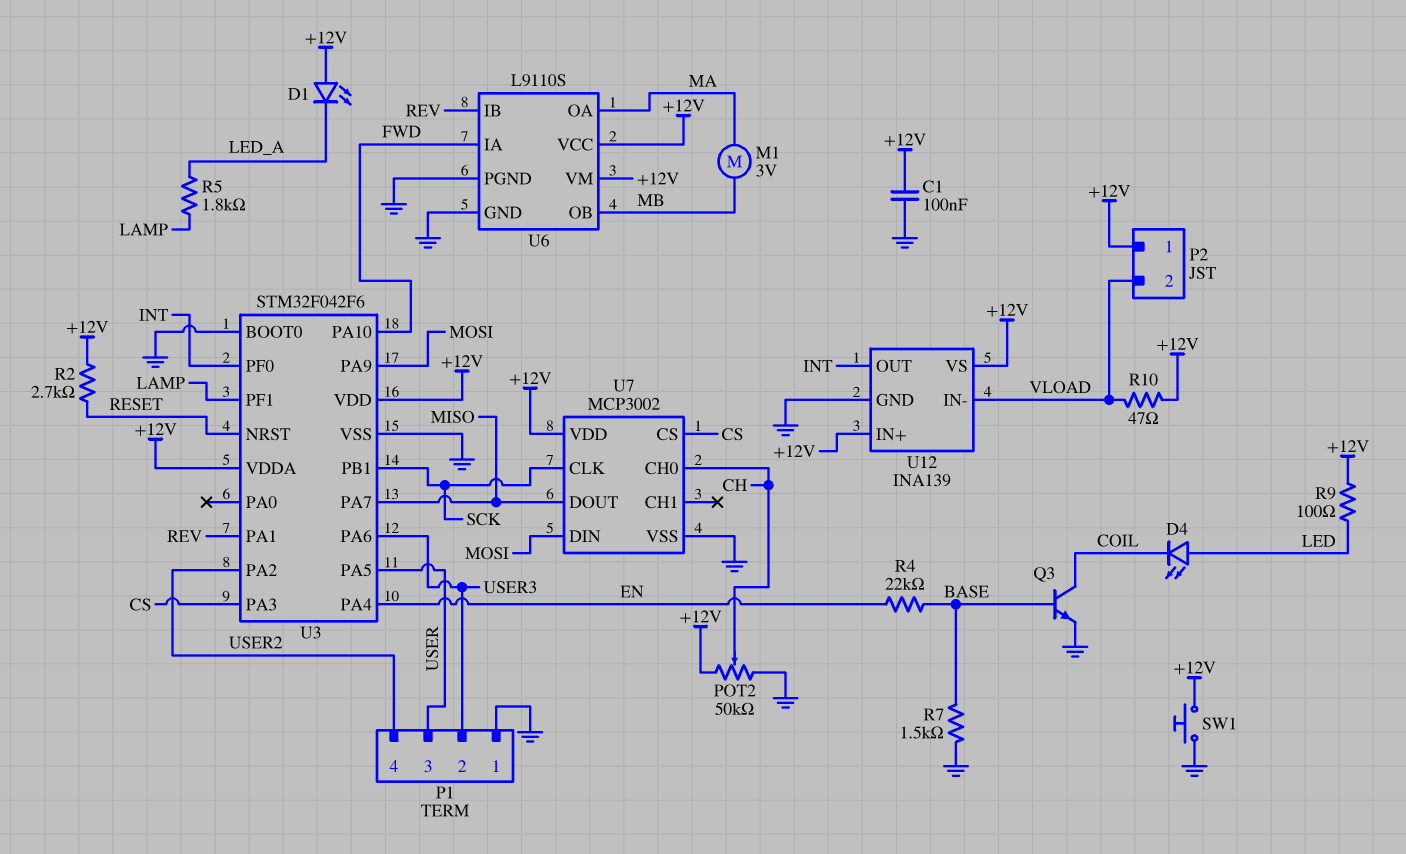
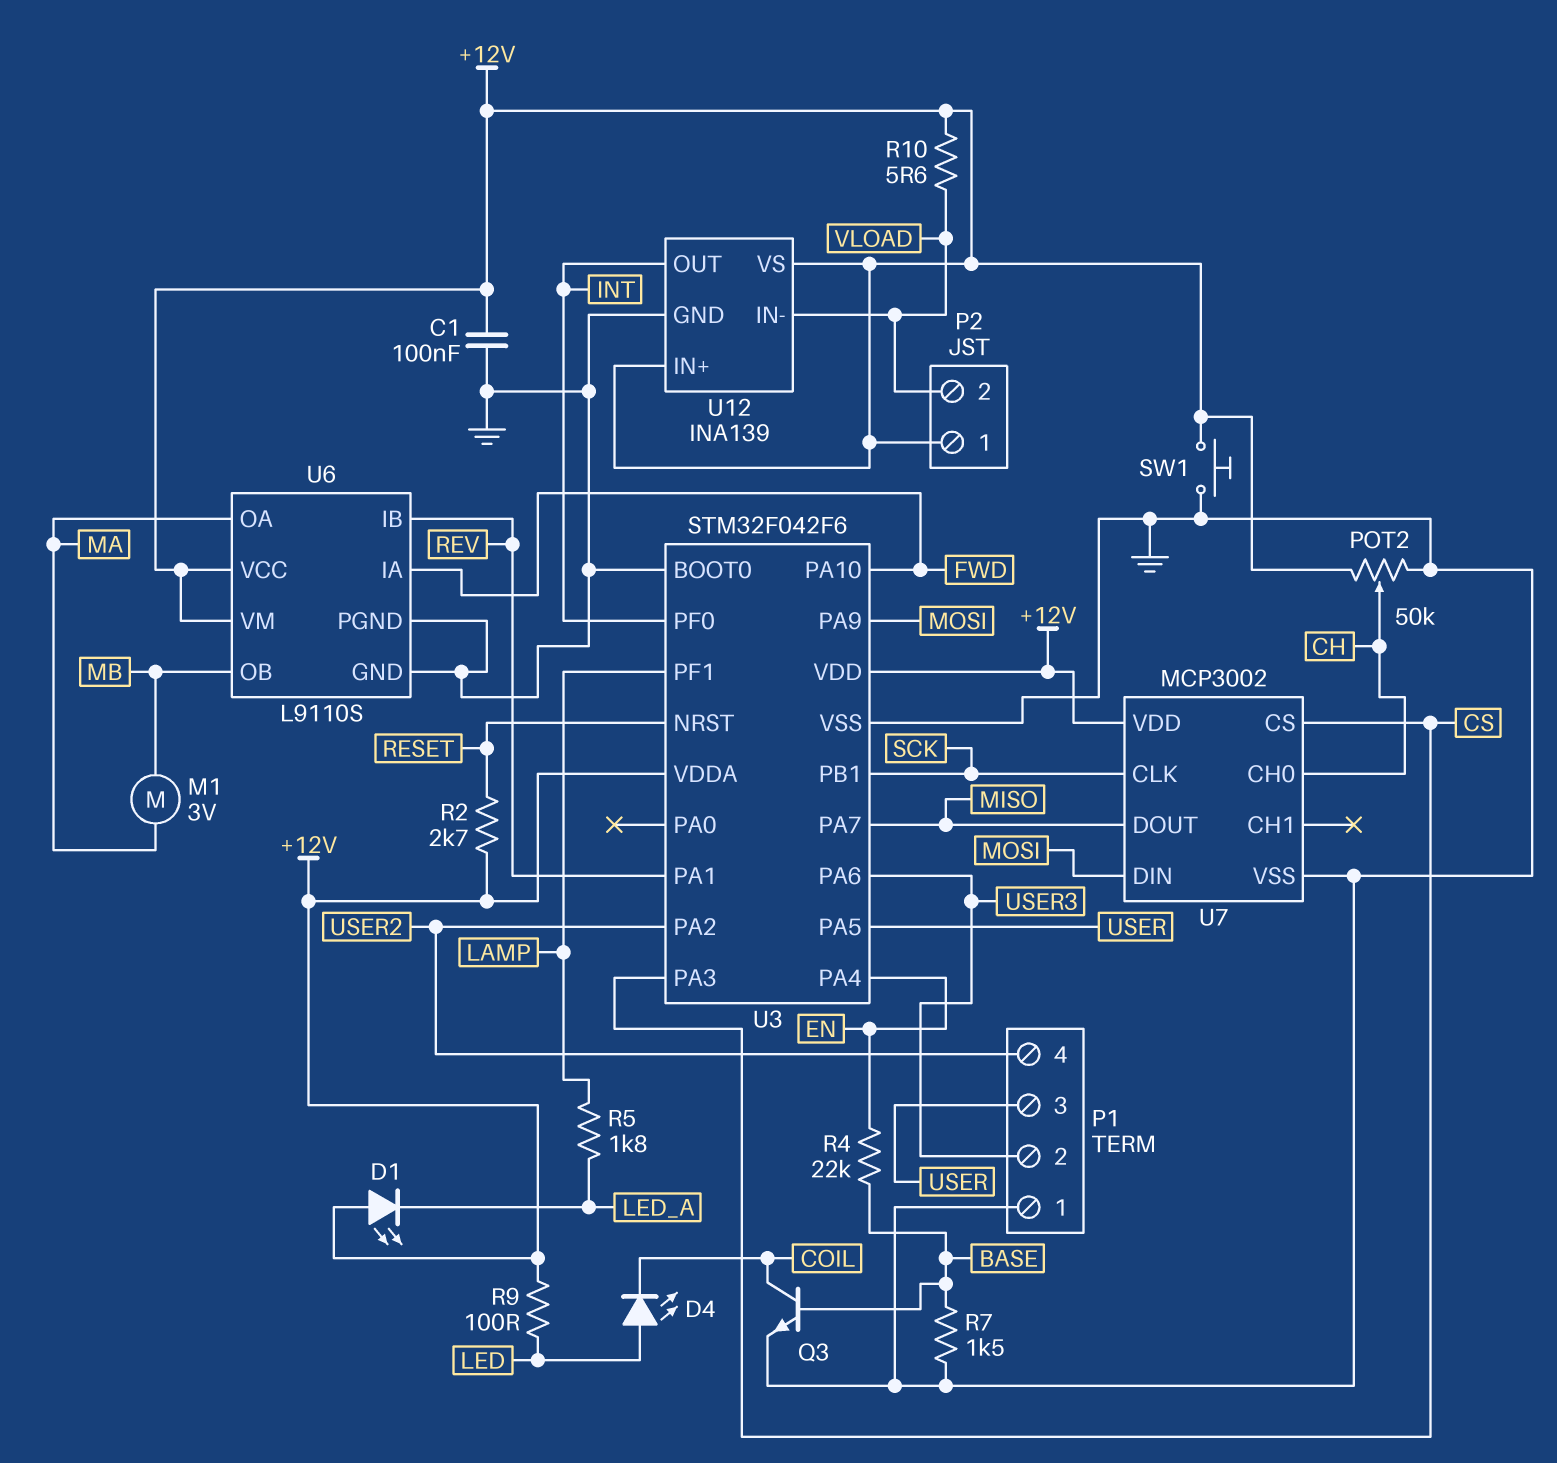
R10: 47 (+12V, VLOAD) -> 5.6 (+12V, VLOAD)

